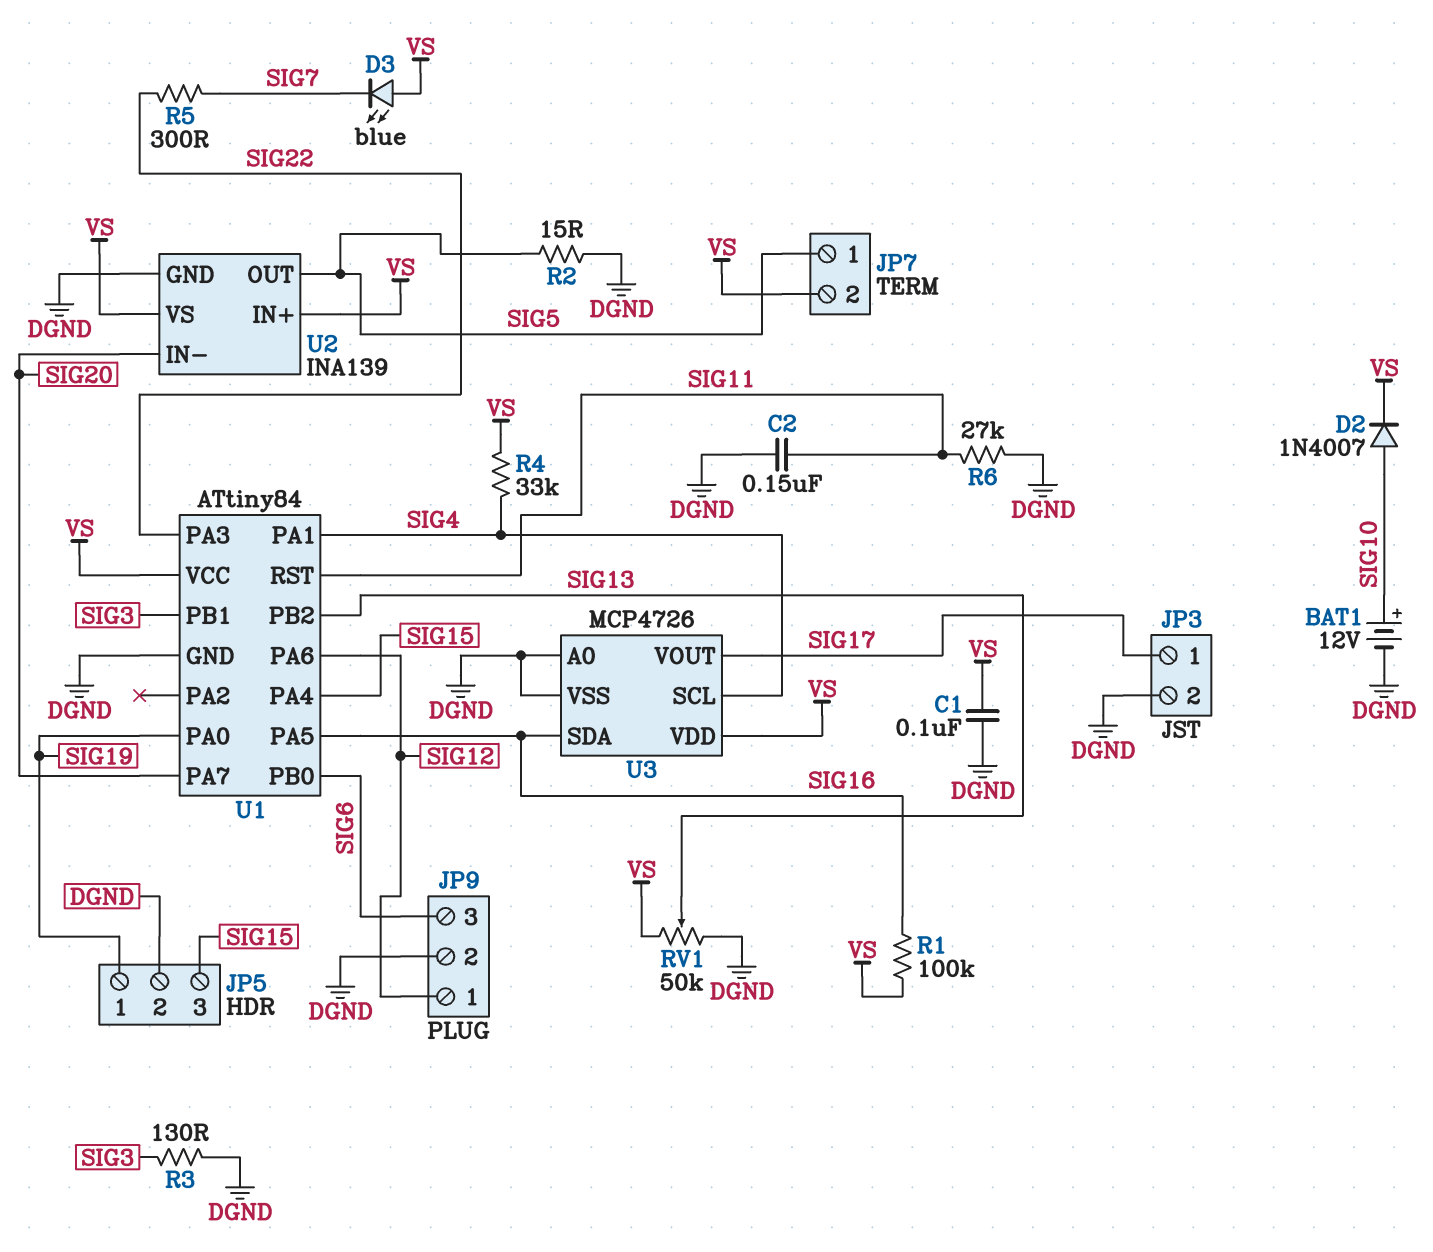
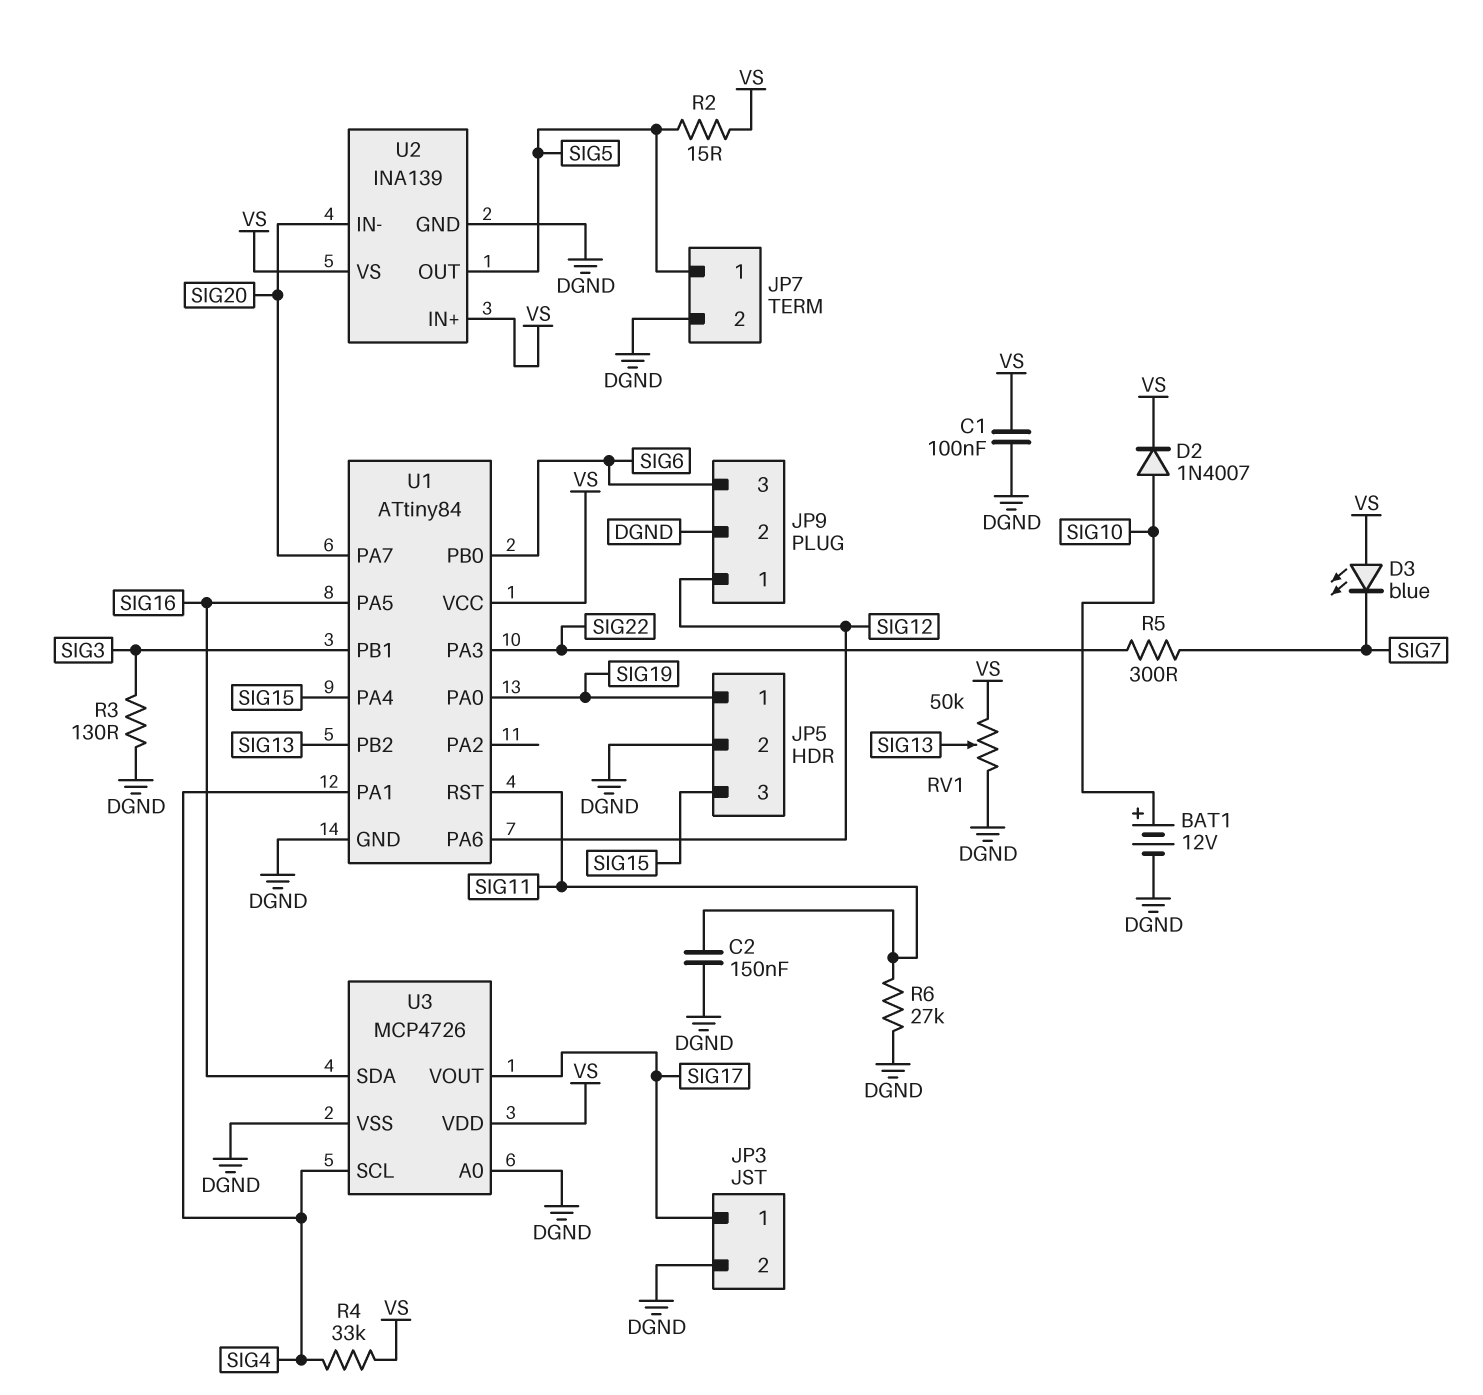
JP7 pin 2: VS -> DGND
R1: 100k (SIG16, VS) -> none
R2: 15 (DGND, SIG5) -> 15 (SIG5, VS)

